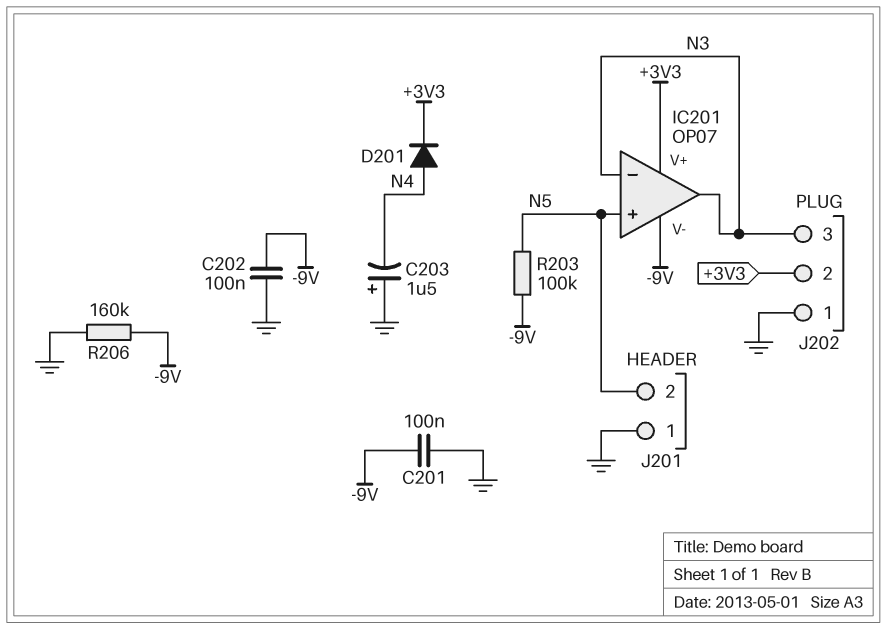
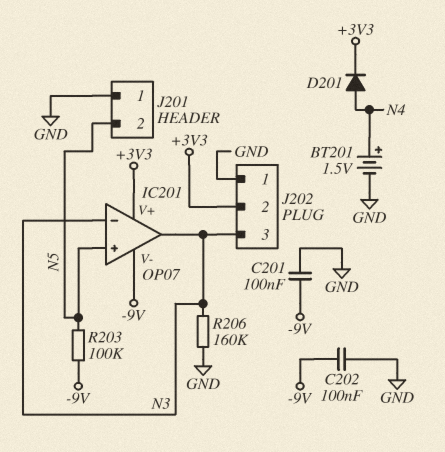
BT201: none -> 1.5V (plus N4, minus GND)
C203: 1.5uF (plus GND, minus N4) -> none
R206: 160k (-9V, GND) -> 160k (GND, N3)

